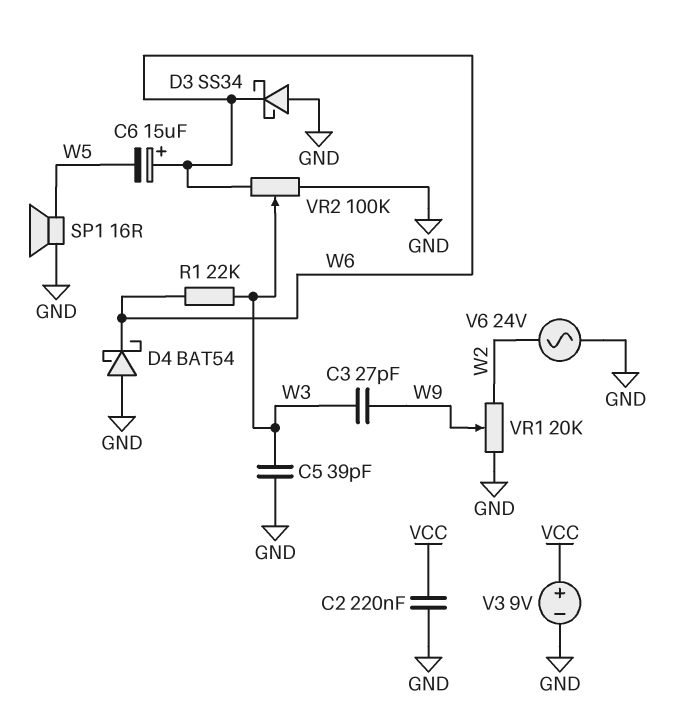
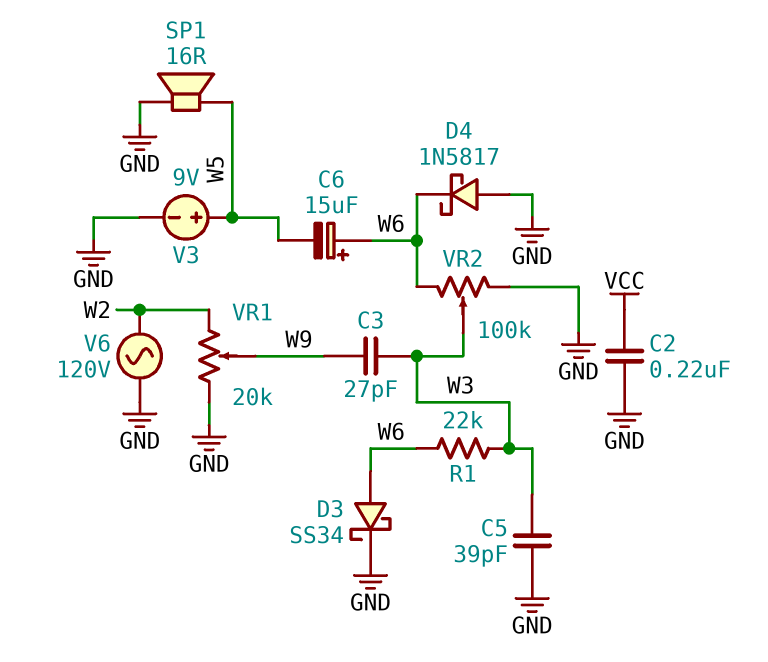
D3: schottky SS34 (A GND, K W6) -> schottky SS34 (A W6, K GND)
D4: schottky BAT54 (A GND, K W6) -> schottky 1N5817 (A GND, K W6)
V3: 9V (plus VCC, minus GND) -> 9V (plus W5, minus GND)
V6: AC 24V (GND, W2) -> AC 120V (GND, W2)

